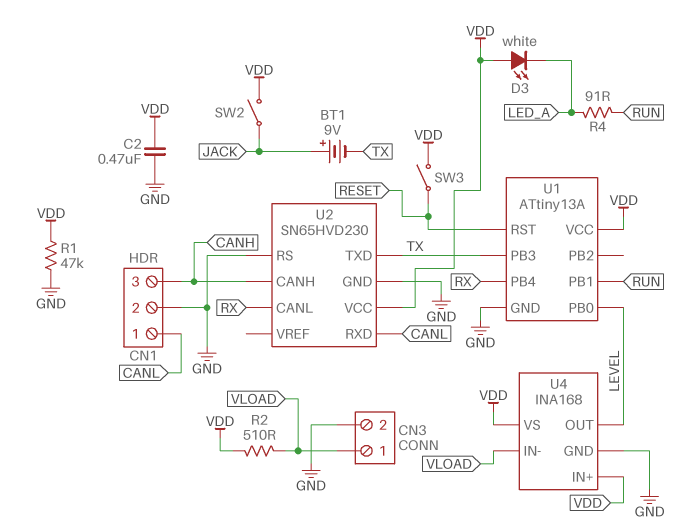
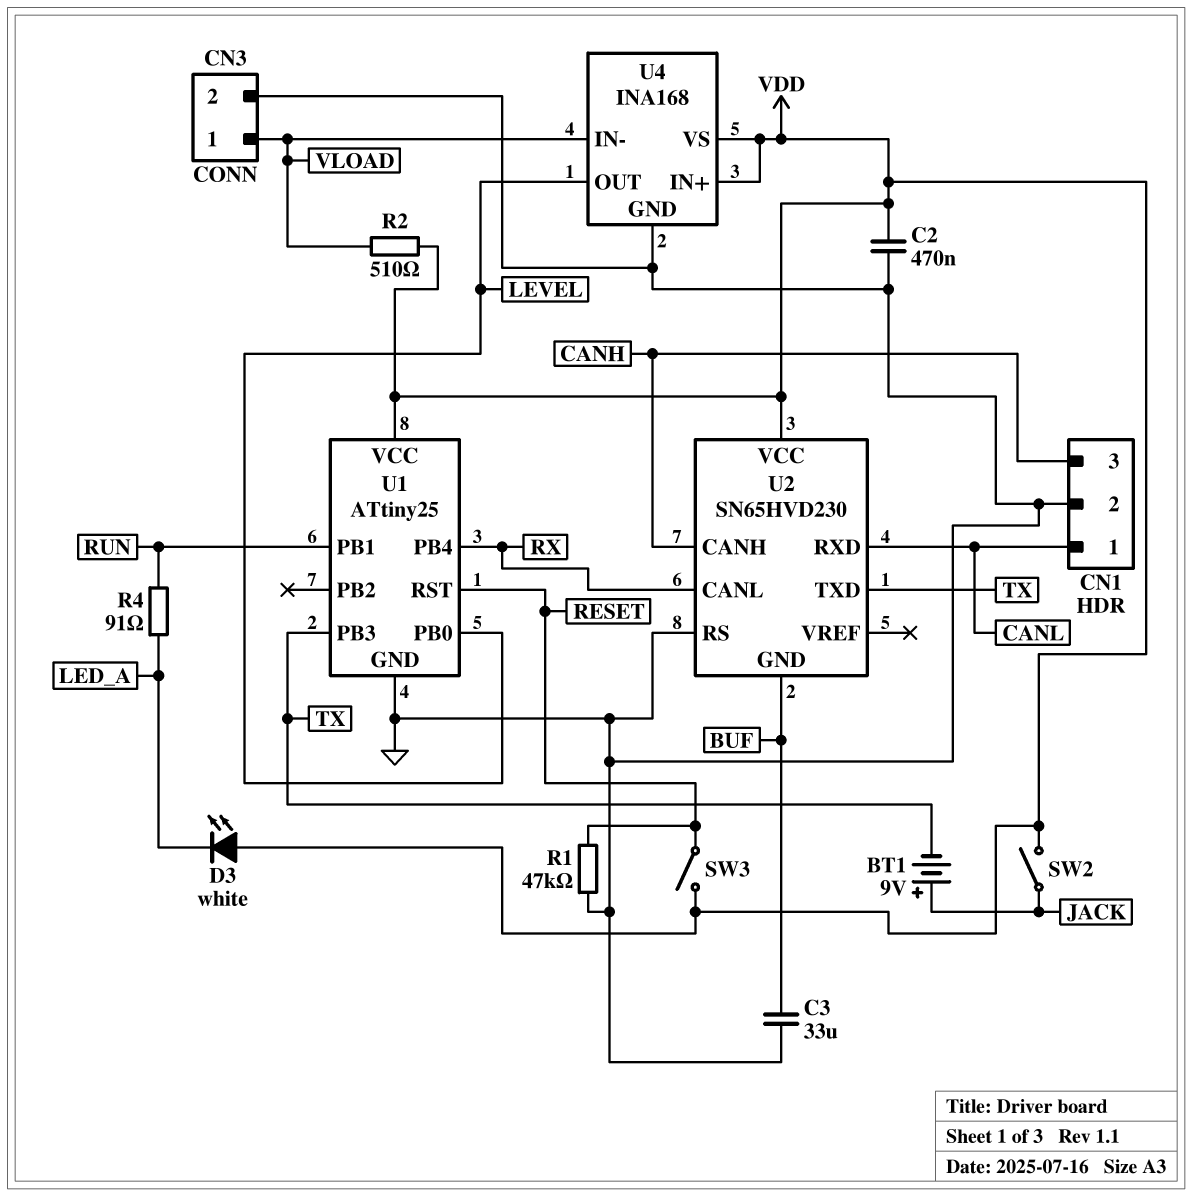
C3: none -> 33uF (BUF, GND)
R1: 47k (GND, VDD) -> 47k (GND, RESET)
U1: ATtiny13A -> ATtiny25
U2 pin GND: GND -> BUF

